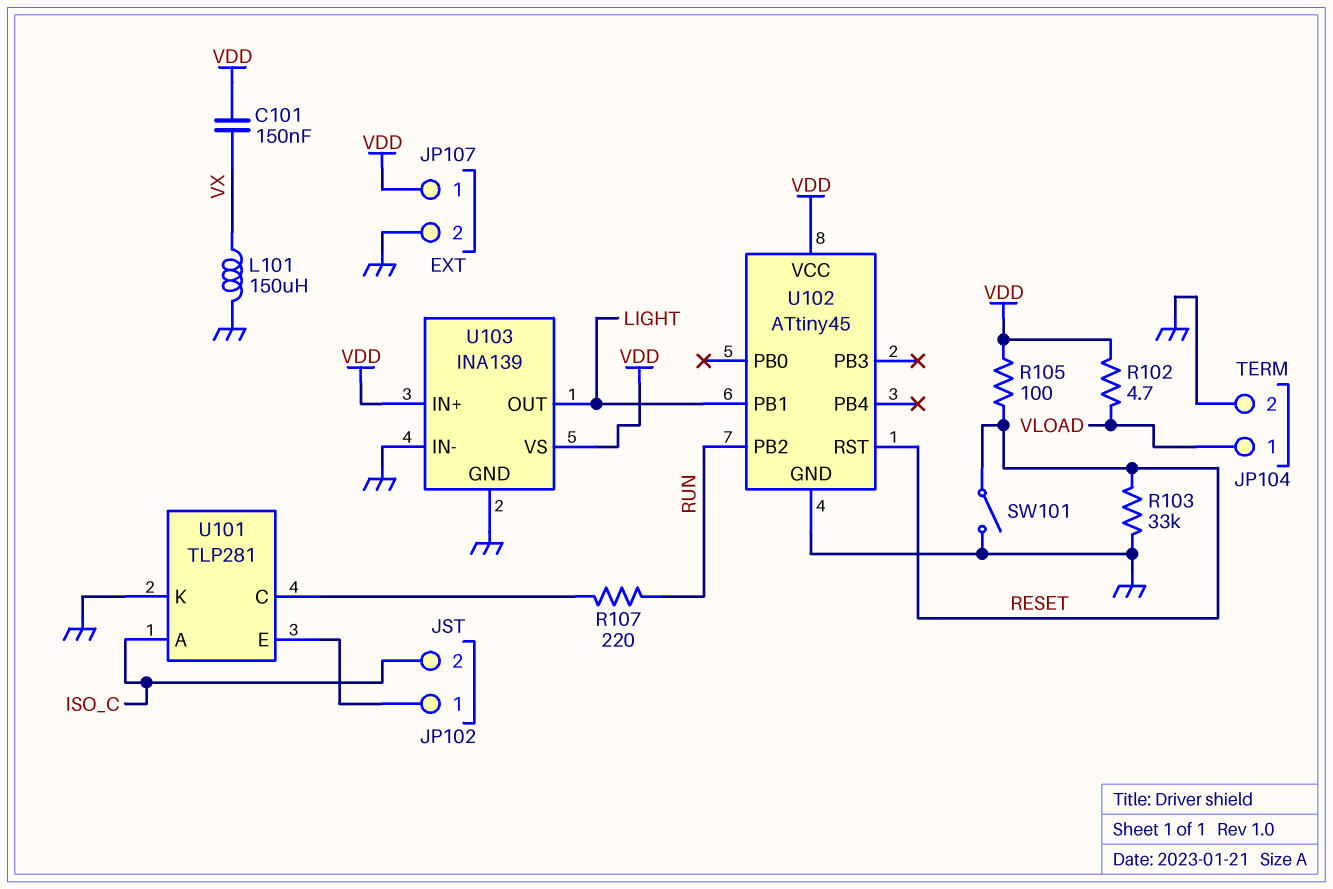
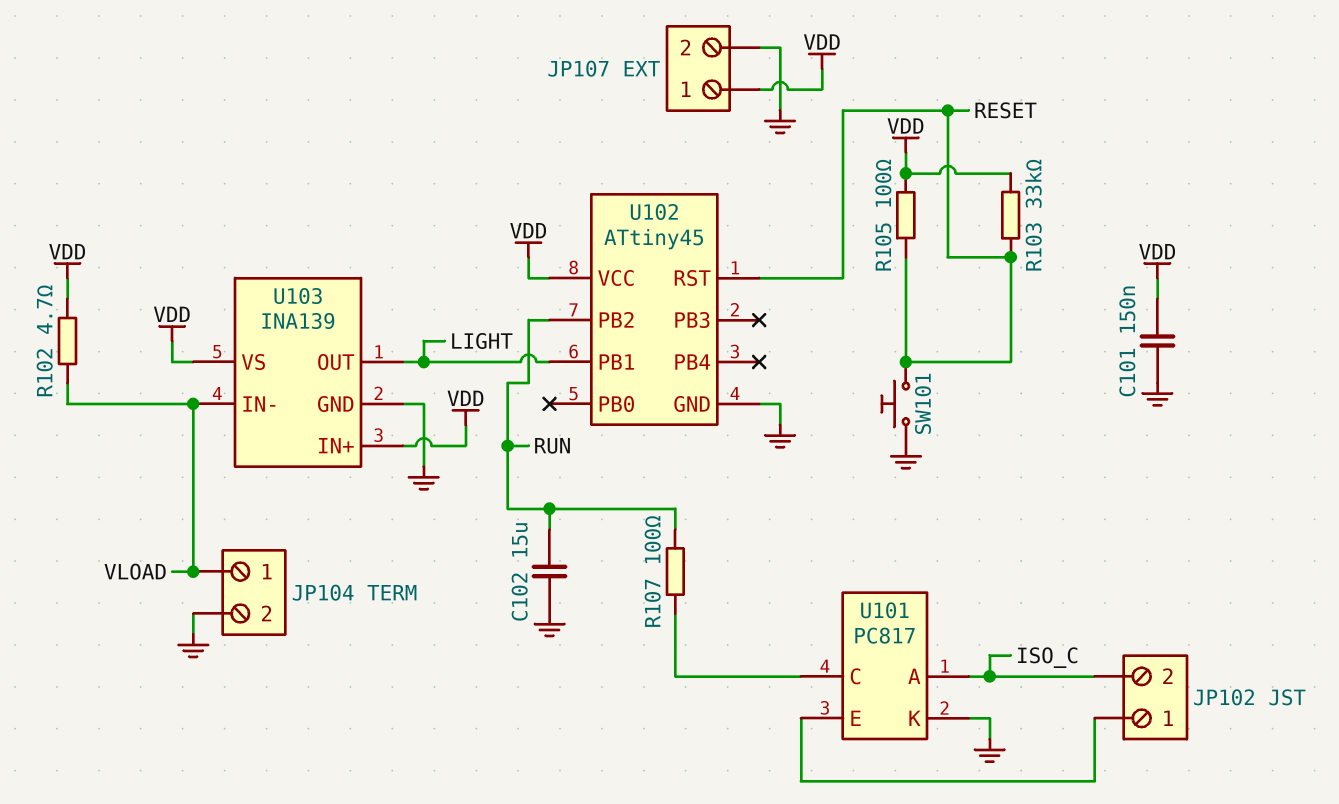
C101: 150nF (VDD, VX) -> 150nF (GND, VDD)
C102: none -> 15uF (GND, RUN)
L101: 150uH (GND, VX) -> none
R103: 33k (GND, RESET) -> 33k (RESET, VDD)
R107: 220 (RUN, U101/C) -> 100 (RUN, U101/C)
SW101: switch (GND, RESET) -> button (GND, RESET)
U101: TLP281 -> PC817
U103 pin IN-: GND -> VLOAD

